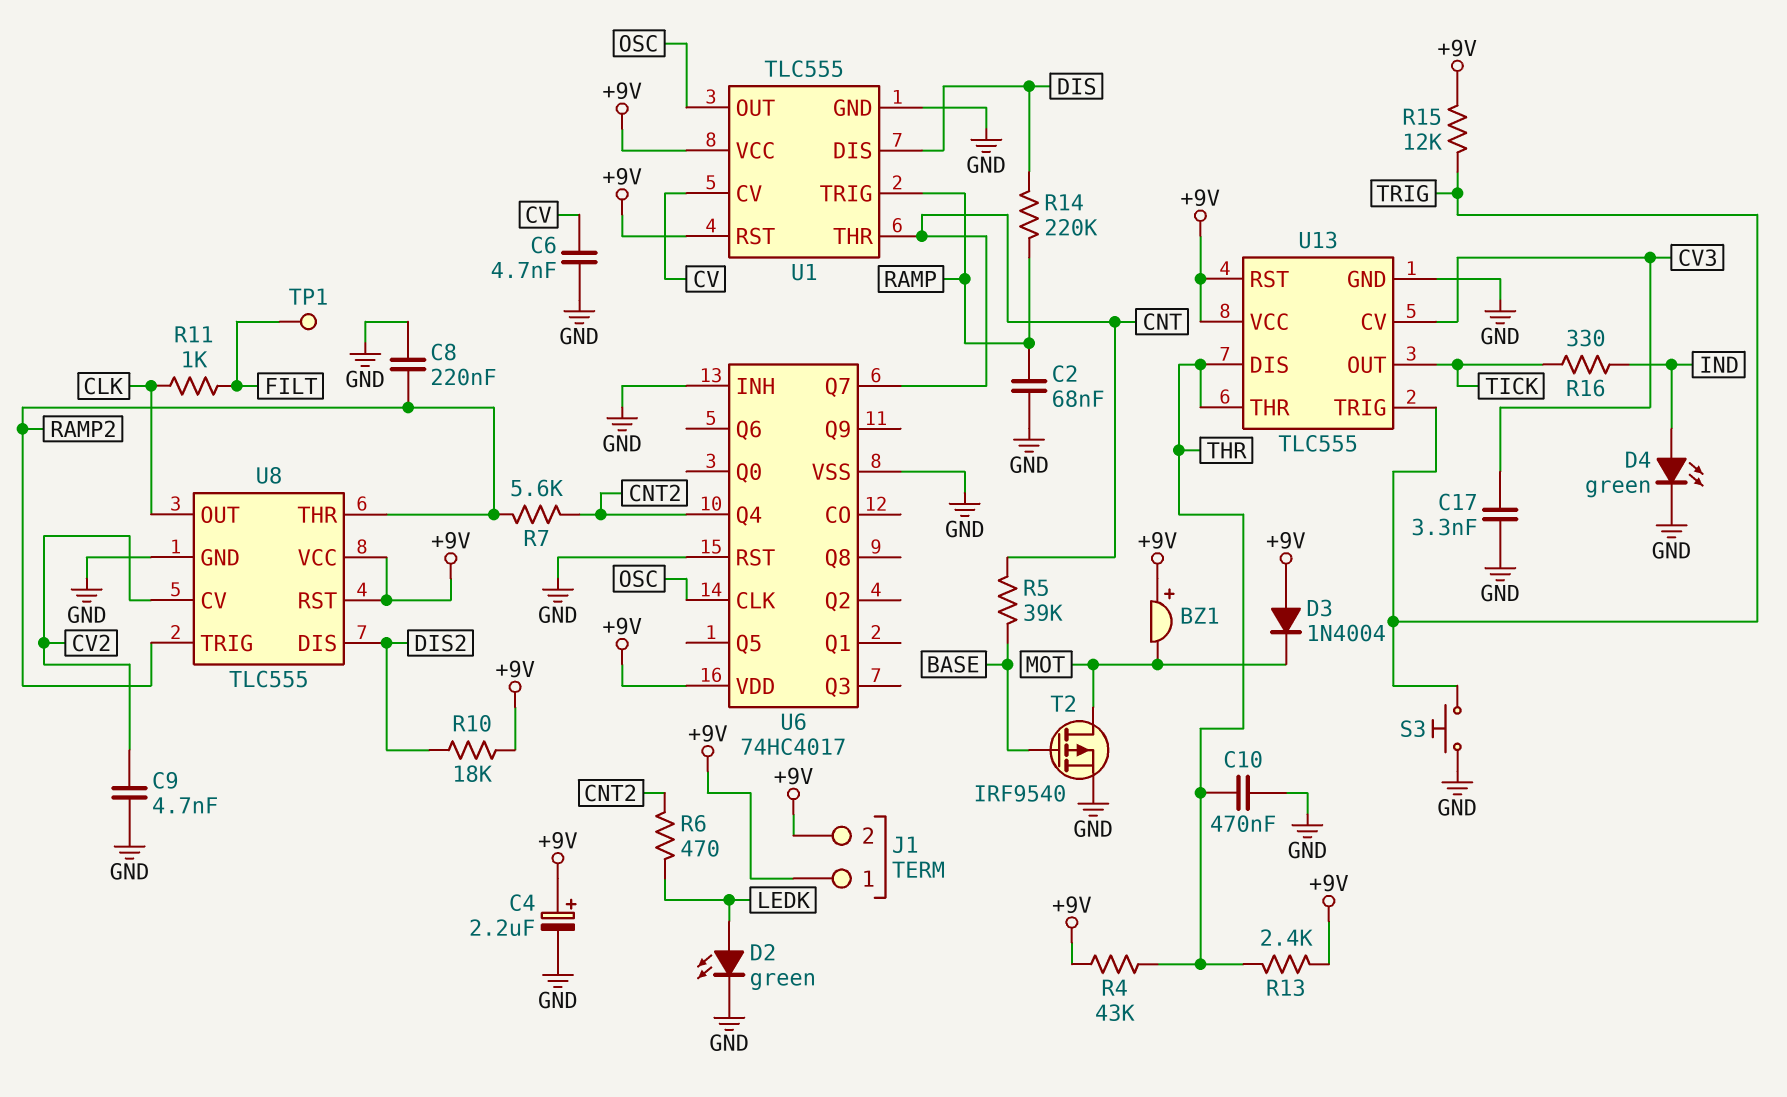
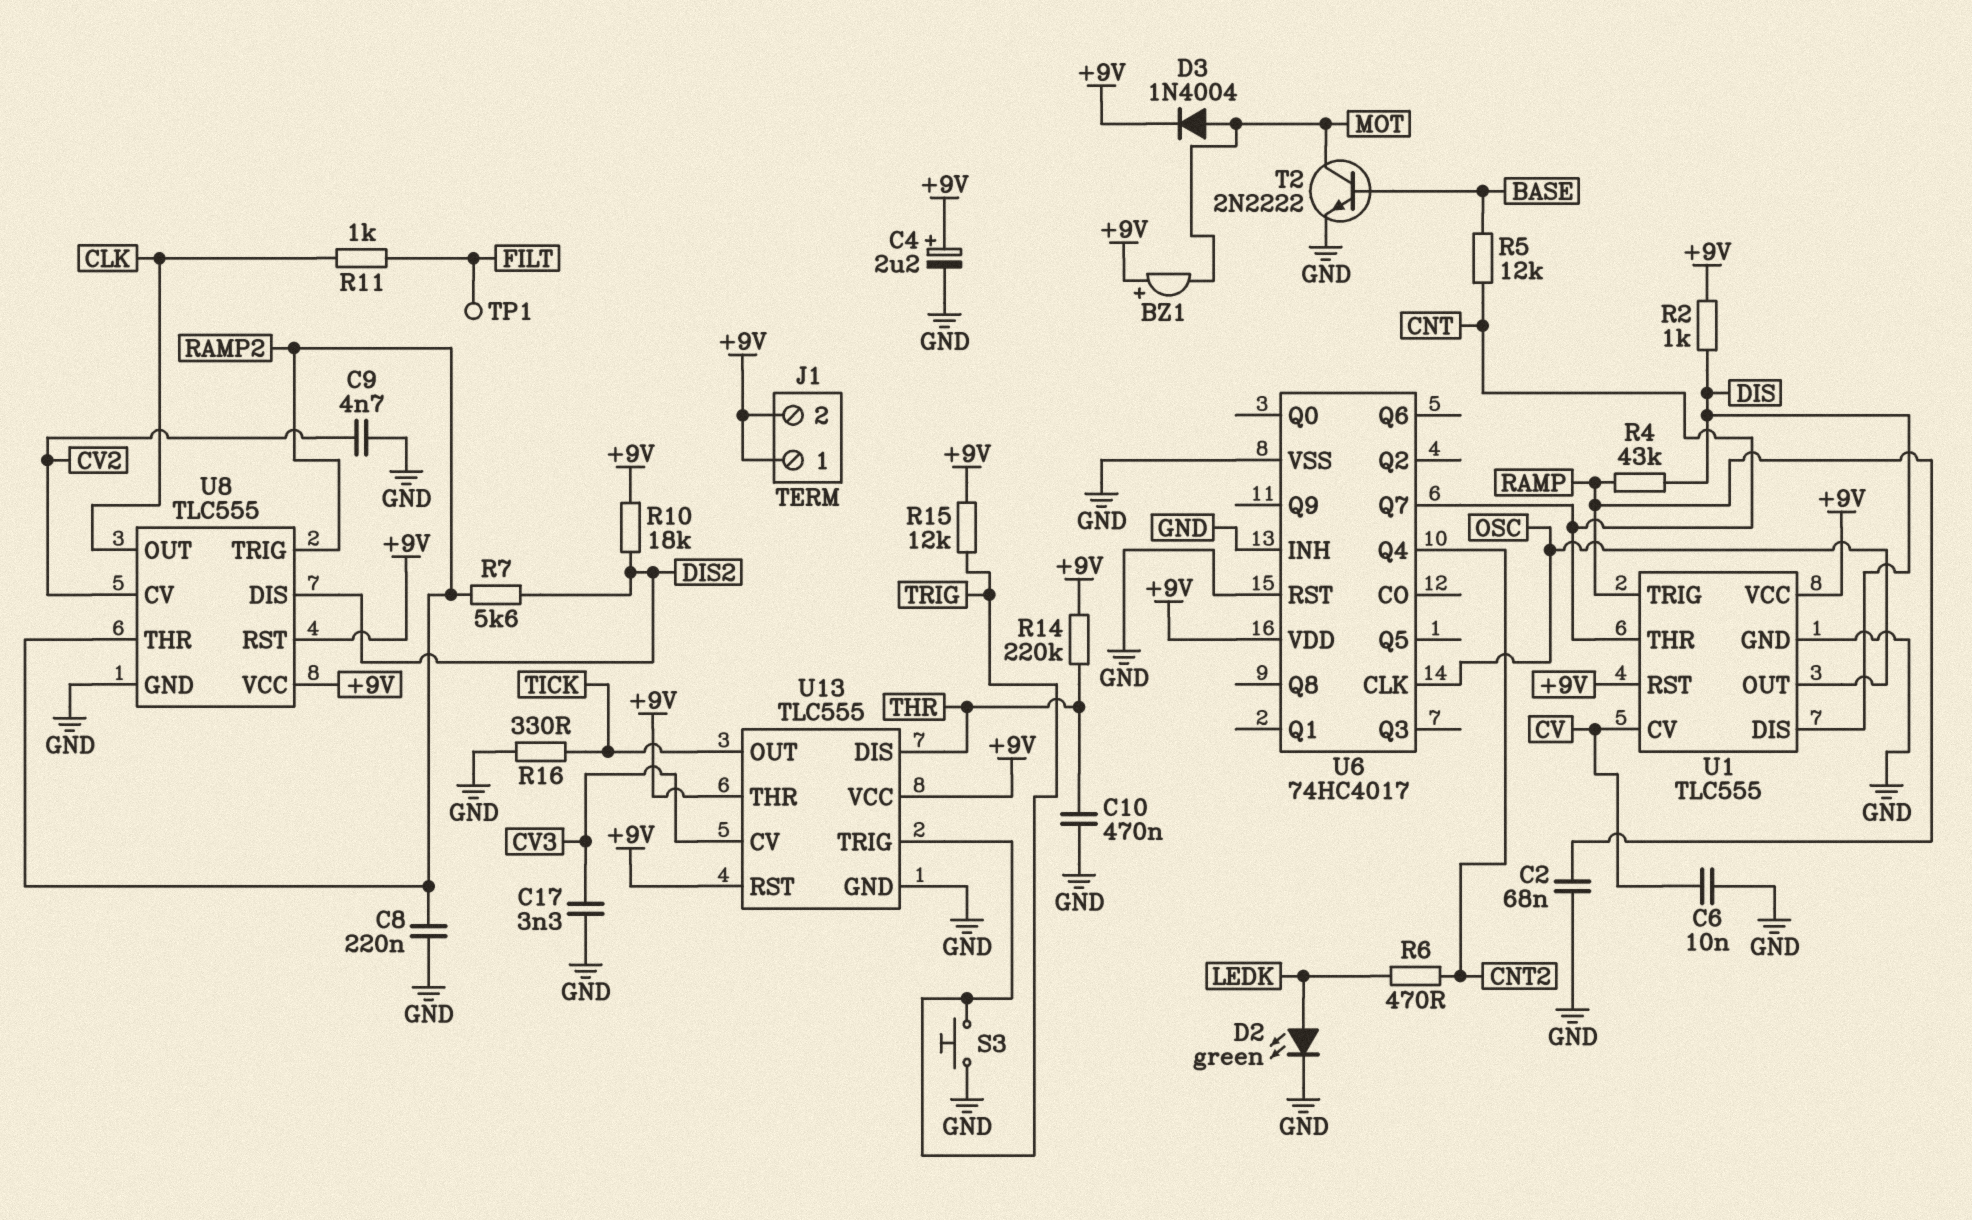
C6: 4.7nF (CV, GND) -> 10nF (CV, GND)
D3: diode 1N4004 (A +9V, K MOT) -> diode 1N4004 (A MOT, K +9V)
D4: LED green (A IND, K GND) -> none
R2: none -> 1k (+9V, DIS)
R4: 43k (+9V, THR) -> 43k (DIS, RAMP)
R5: 39k (BASE, CNT) -> 12k (BASE, CNT)
R7: 5.6k (CNT2, RAMP2) -> 5.6k (DIS2, RAMP2)
R13: 2.4k (+9V, THR) -> none
R14: 220k (DIS, RAMP) -> 220k (+9V, THR)
R16: 330 (IND, TICK) -> 330 (GND, TICK)
T2: PMOS IRF9540 (G BASE, D MOT, S GND) -> NPN 2N2222 (B BASE, C MOT, E GND)
U13 pin THR: THR -> +9V

